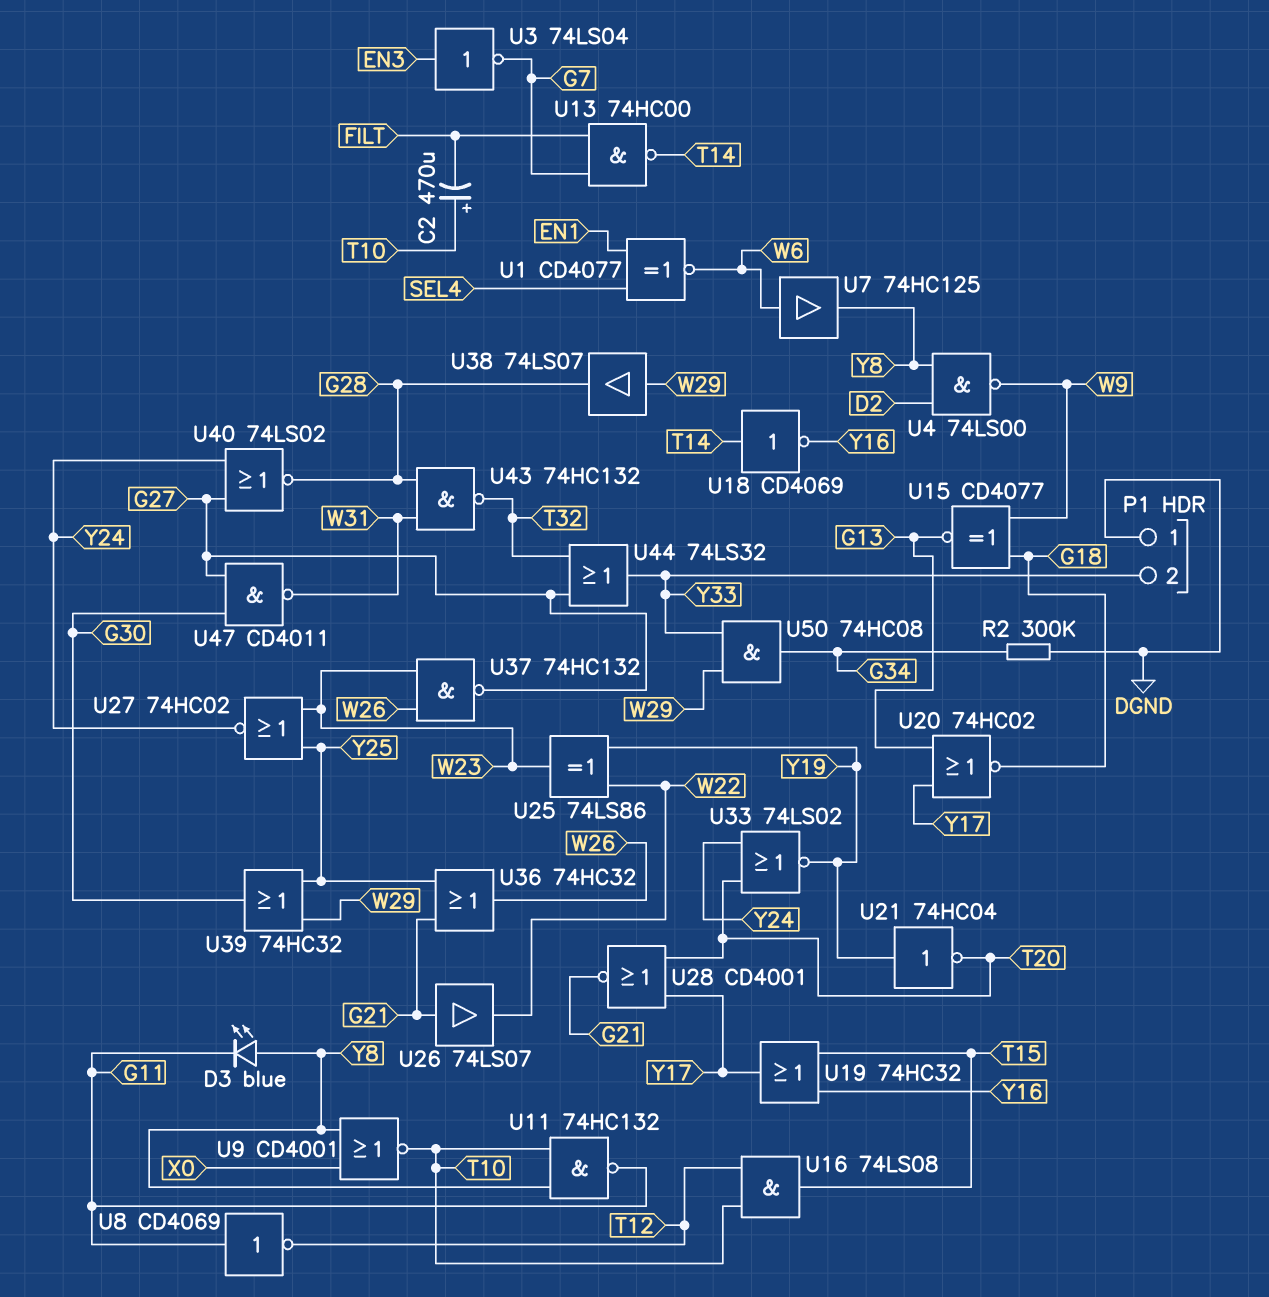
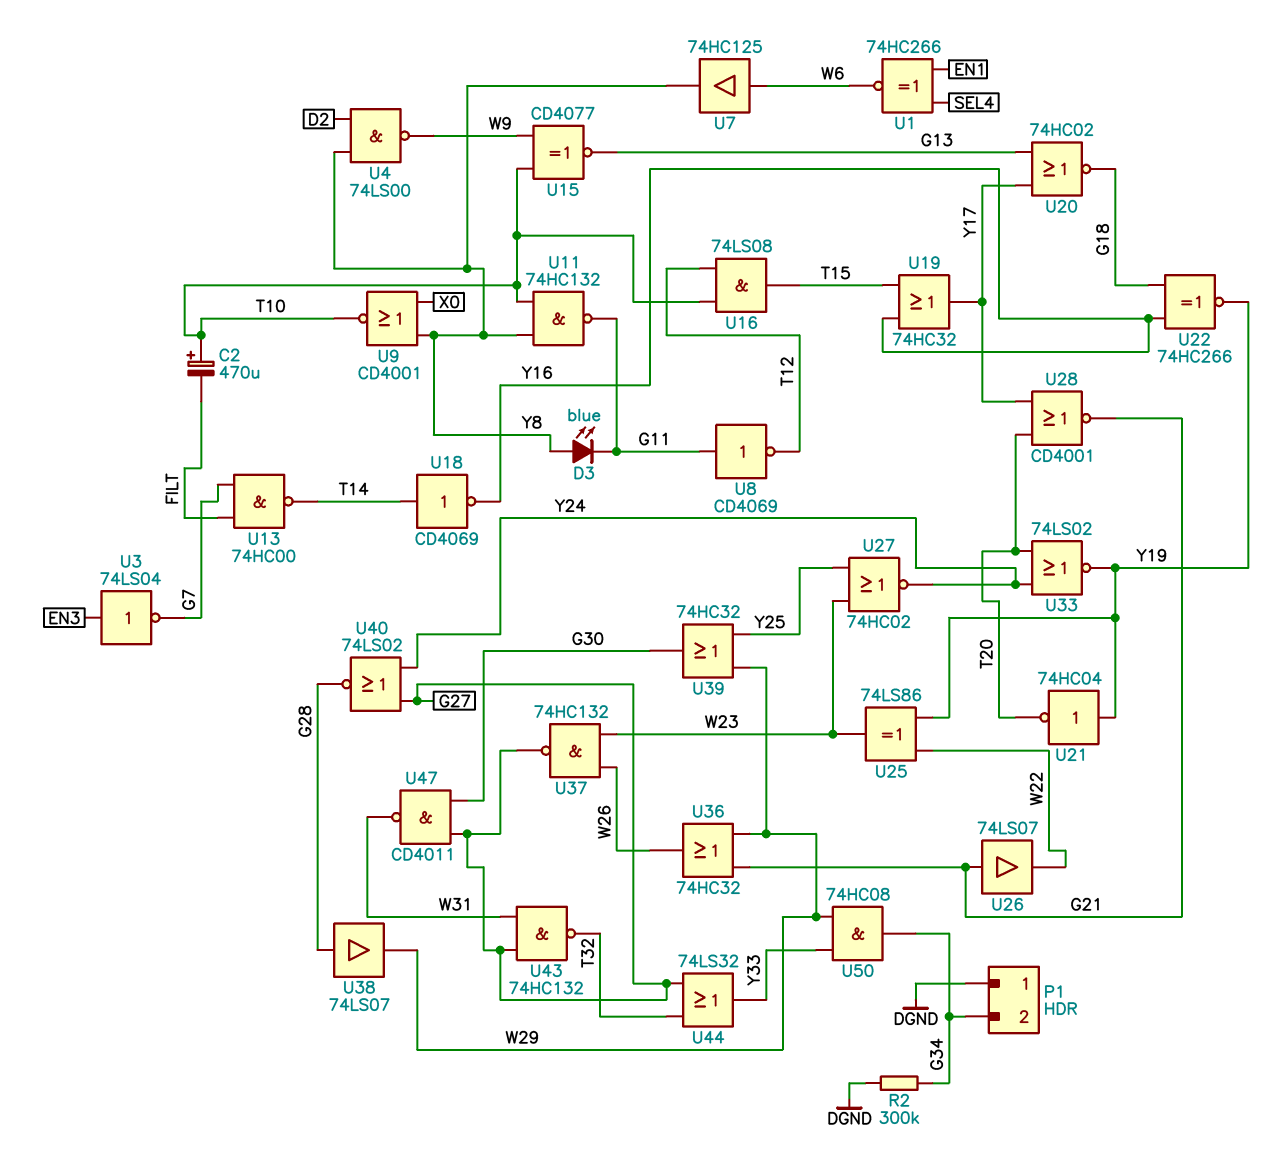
P1 pin 2: Y33 -> G34
U1: XNOR CD4077 (in EN1, in SEL4, out W6) -> XNOR 74HC266 (in EN1, in SEL4, out W6)
U15: XNOR CD4077 (in G18, in W9, out G13) -> XNOR CD4077 (in T10, in W9, out G13)
U22: none -> XNOR 74HC266 (in G18, in Y16, out Y19)
U36: OR 74HC32 (in G21, in Y25, out W26) -> OR 74HC32 (in G21, in W29, out W26)
U38: buffer 74LS07 (in W29, out G28) -> buffer 74LS07 (in G28, out W29)
U43: NAND 74HC132 (in G28, in W31, out T32) -> NAND 74HC132 (in G27, in W31, out T32)

